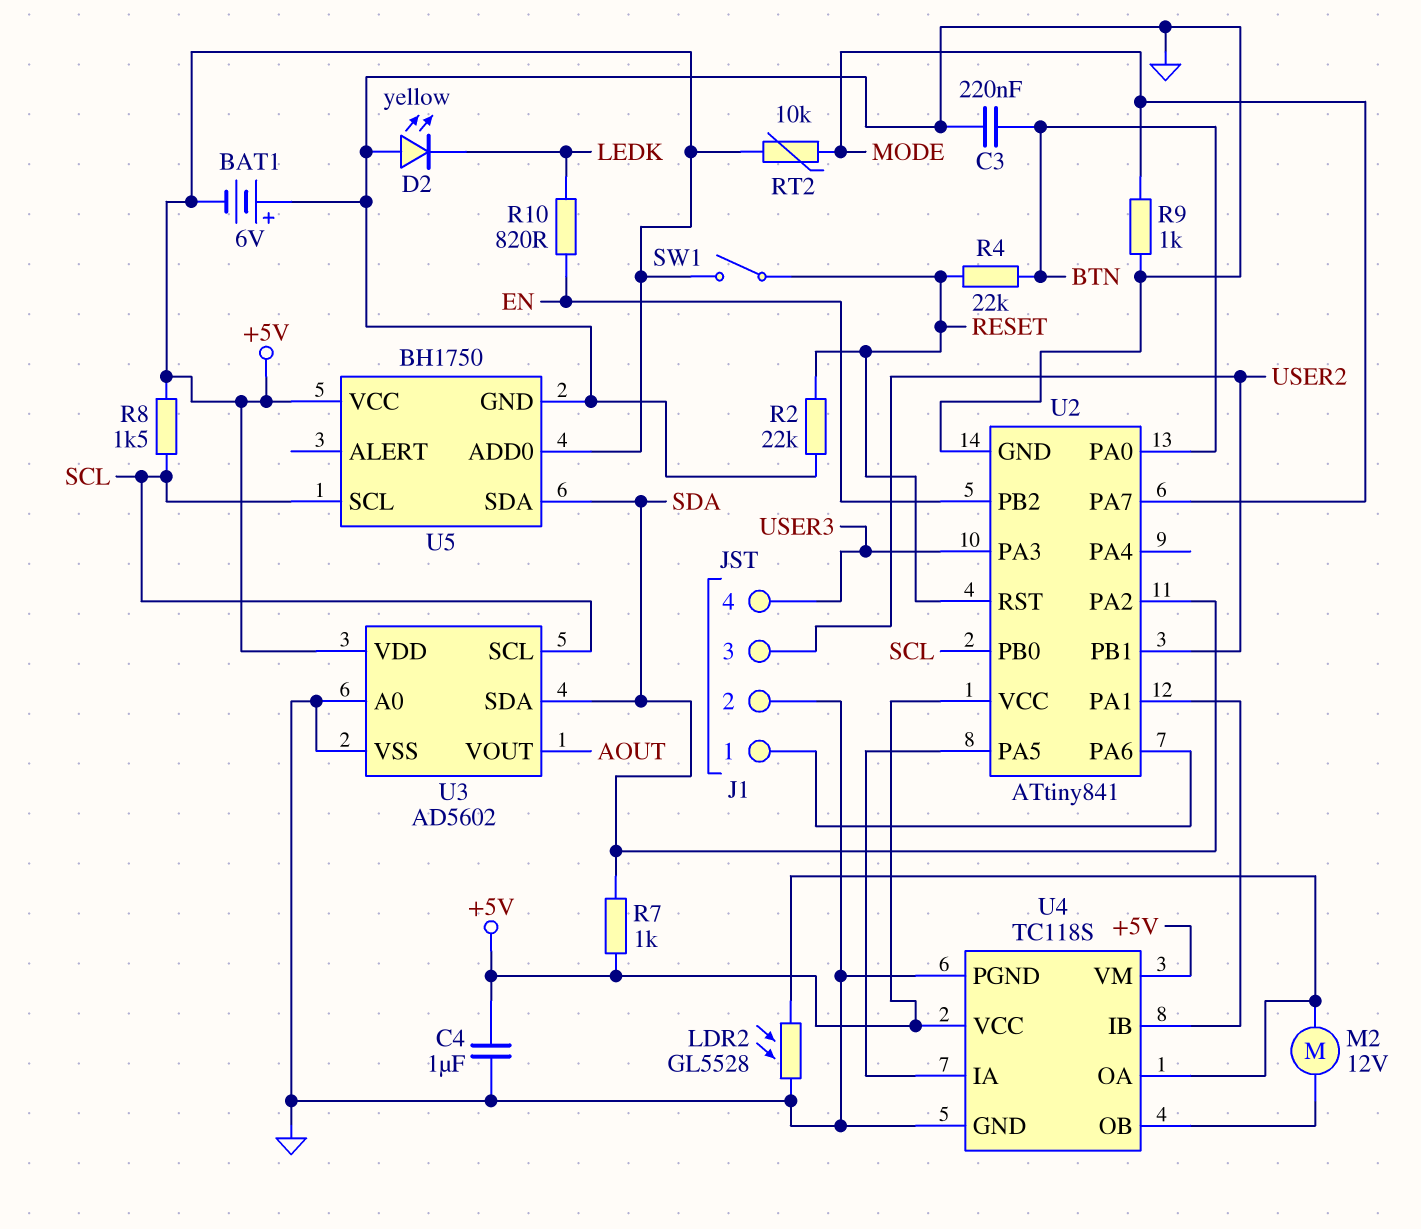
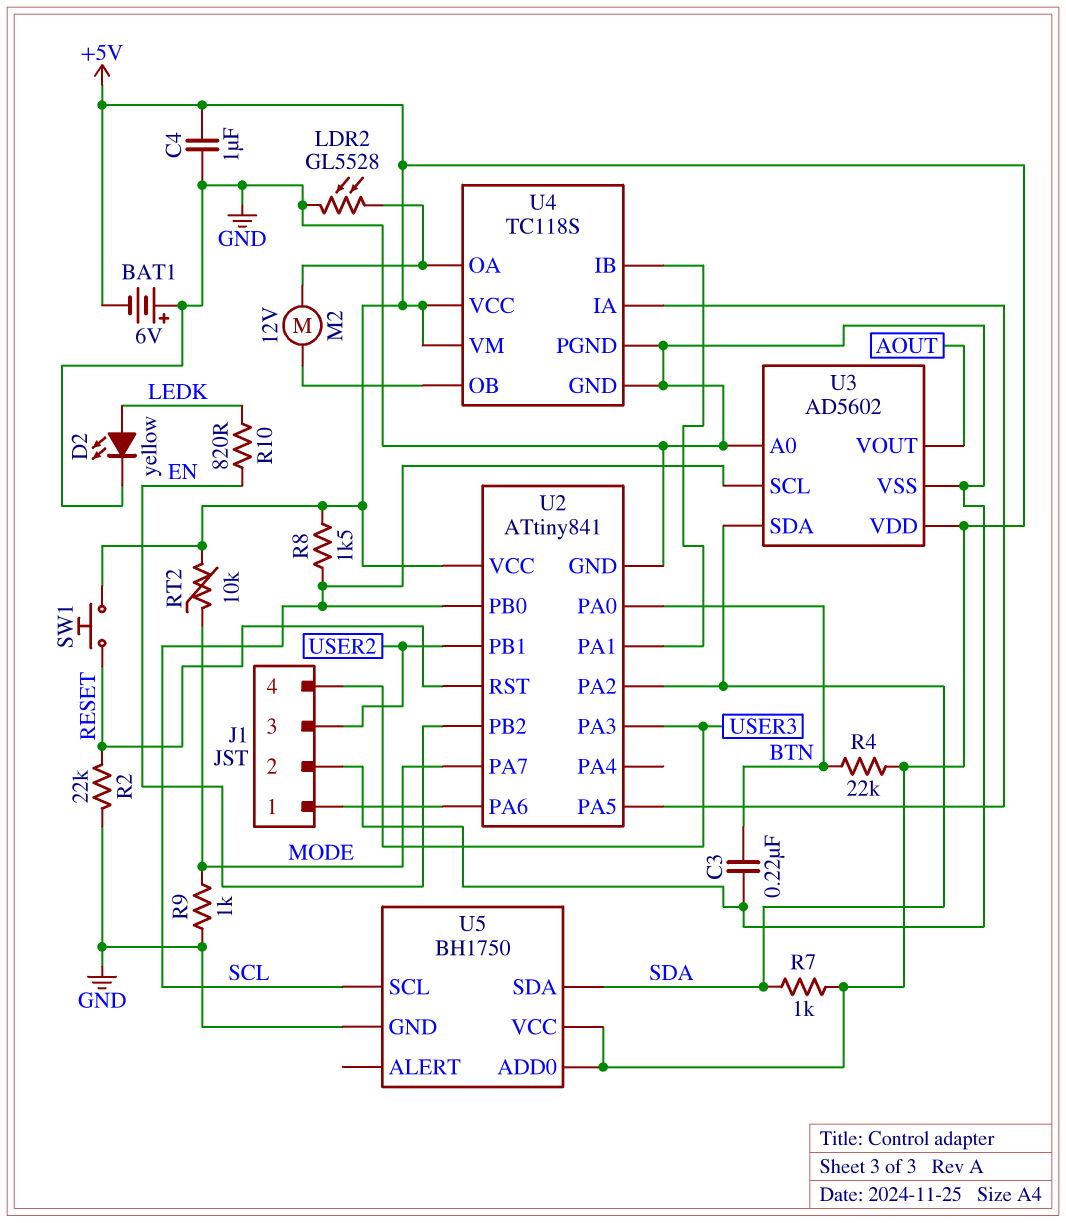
D2: LED yellow (A GND, K LEDK) -> LED yellow (A LEDK, K GND)
R4: 22k (BTN, RESET) -> 22k (+5V, BTN)
SW1: switch (+5V, RESET) -> button (+5V, RESET)

